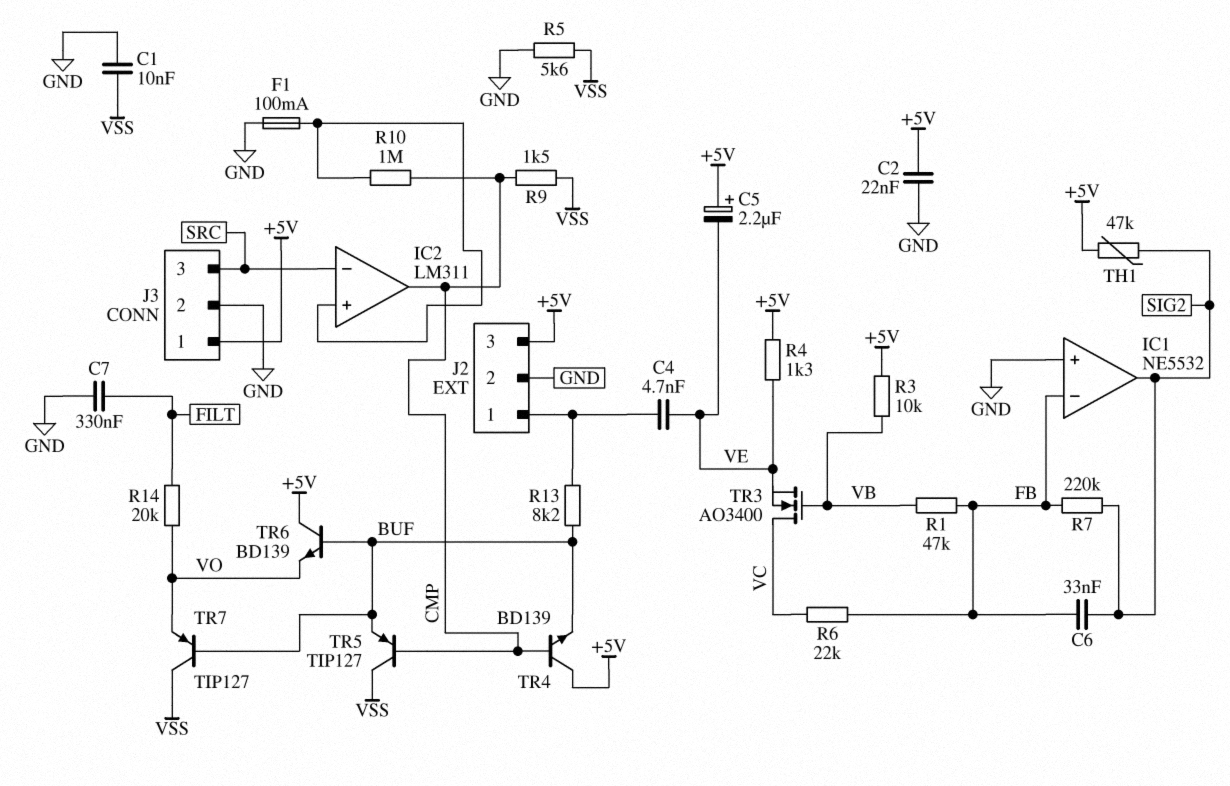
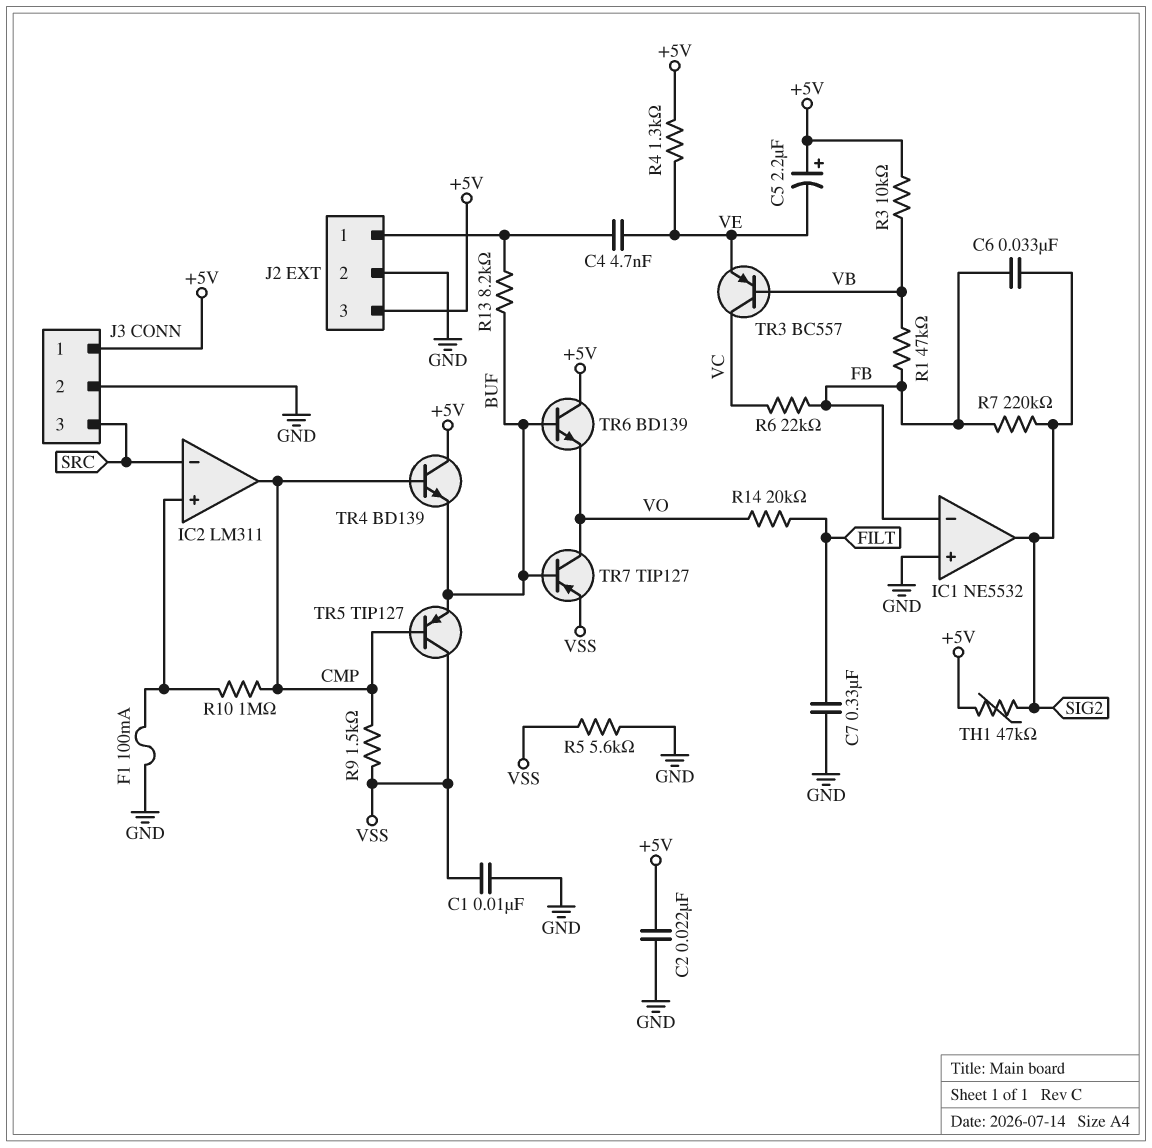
TR3: NMOS AO3400 (G VB, D VC, S VE) -> PNP BC557 (B VB, C VC, E VE)
TR7: PNP TIP127 (B BUF, C VSS, E VO) -> PNP TIP127 (B BUF, C VO, E VSS)

